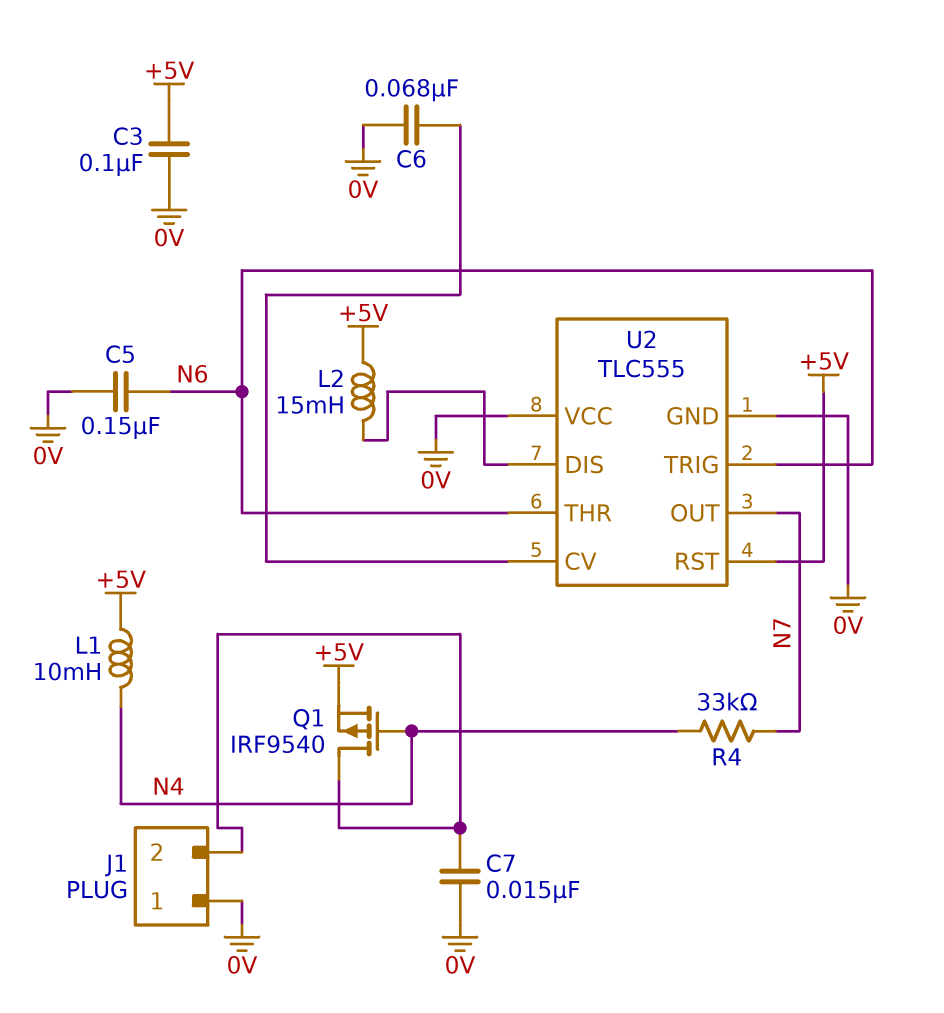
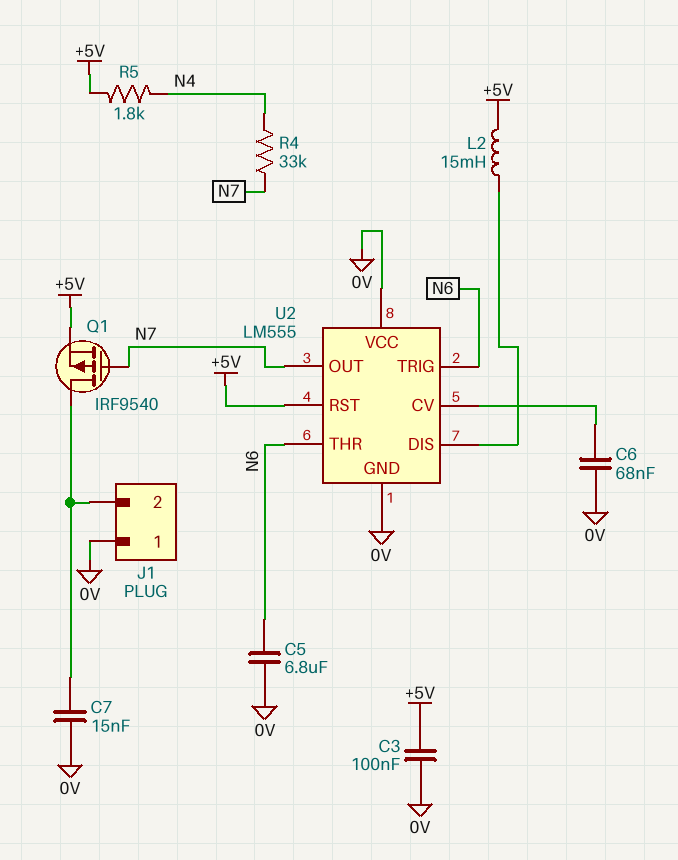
C5: 150nF (0V, N6) -> 6.8uF (0V, N6)
L1: 10mH (+5V, N4) -> none
Q1: PMOS IRF9540 (G N4, D J1/2, S +5V) -> PMOS IRF9540 (G N7, D J1/2, S +5V)
R5: none -> 1.8k (+5V, N4)
U2: TLC555 -> LM555

